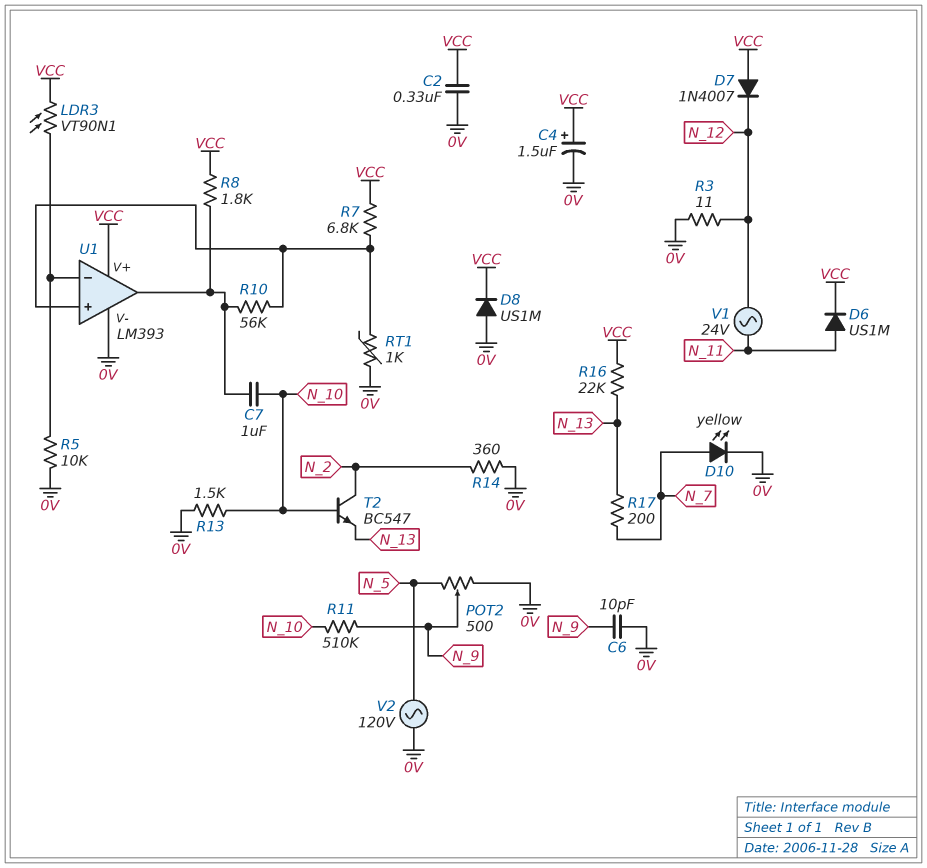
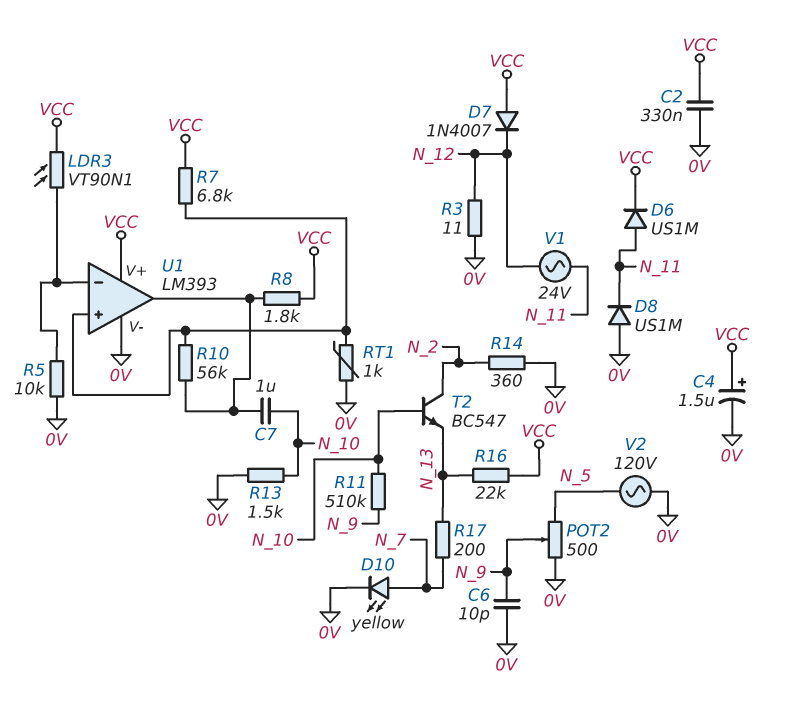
D8: diode US1M (A 0V, K VCC) -> diode US1M (A 0V, K N_11)

